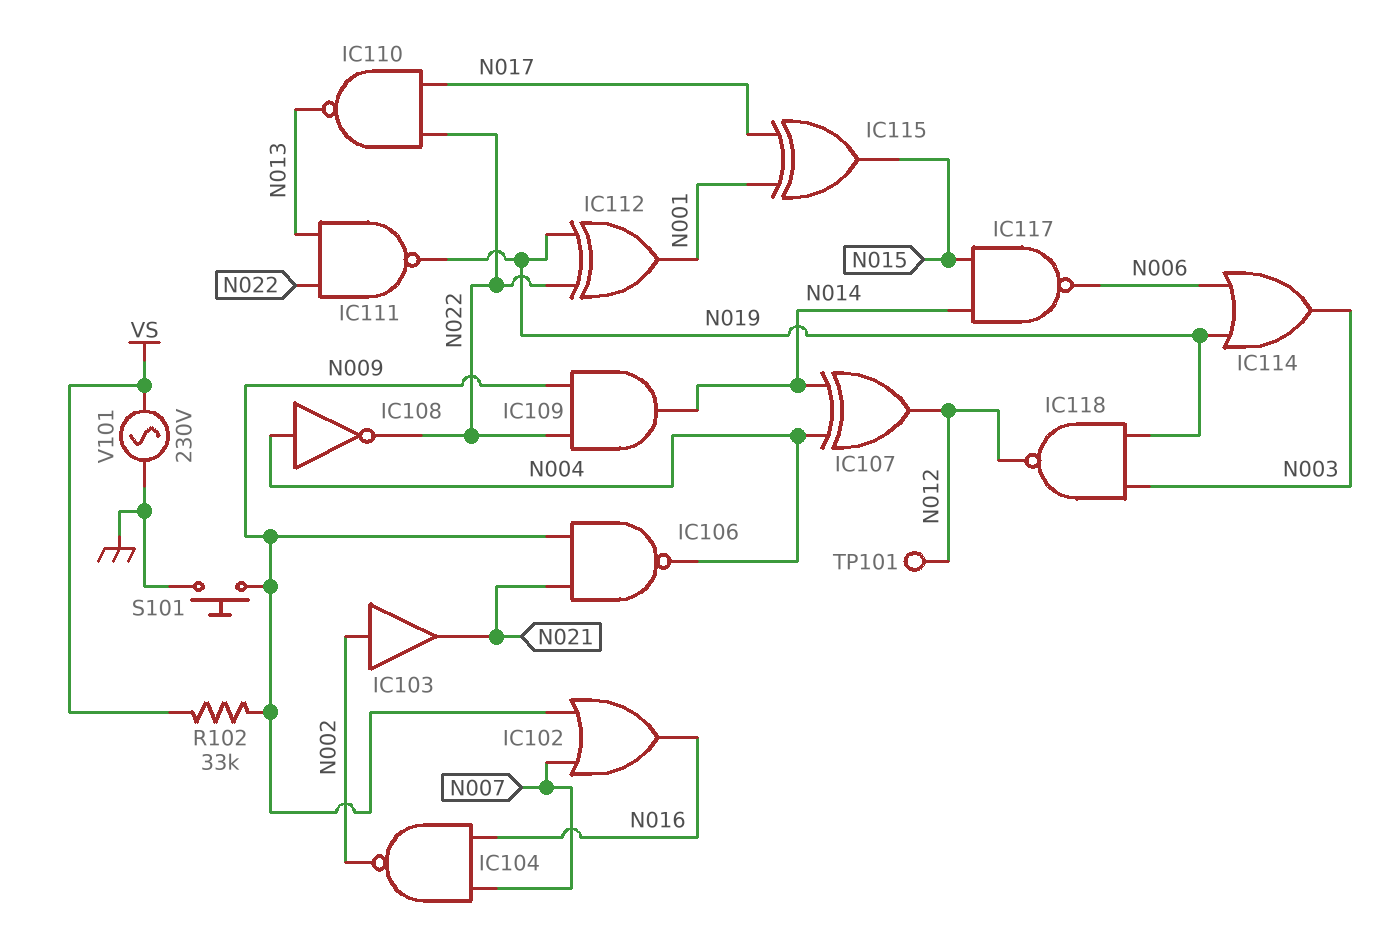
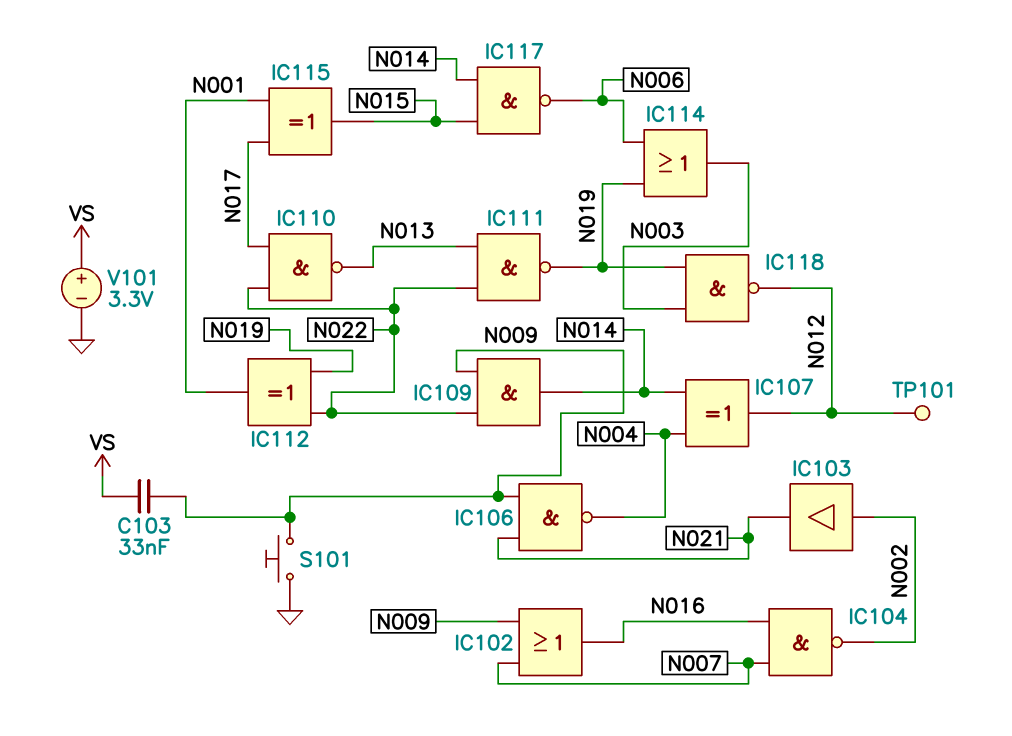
C103: none -> 33nF (N009, VS)
IC108: NOT (in N004, out N022) -> none
R102: 33k (N009, VS) -> none
V101: AC 230V (GND, VS) -> 3.3V (plus VS, minus GND)

